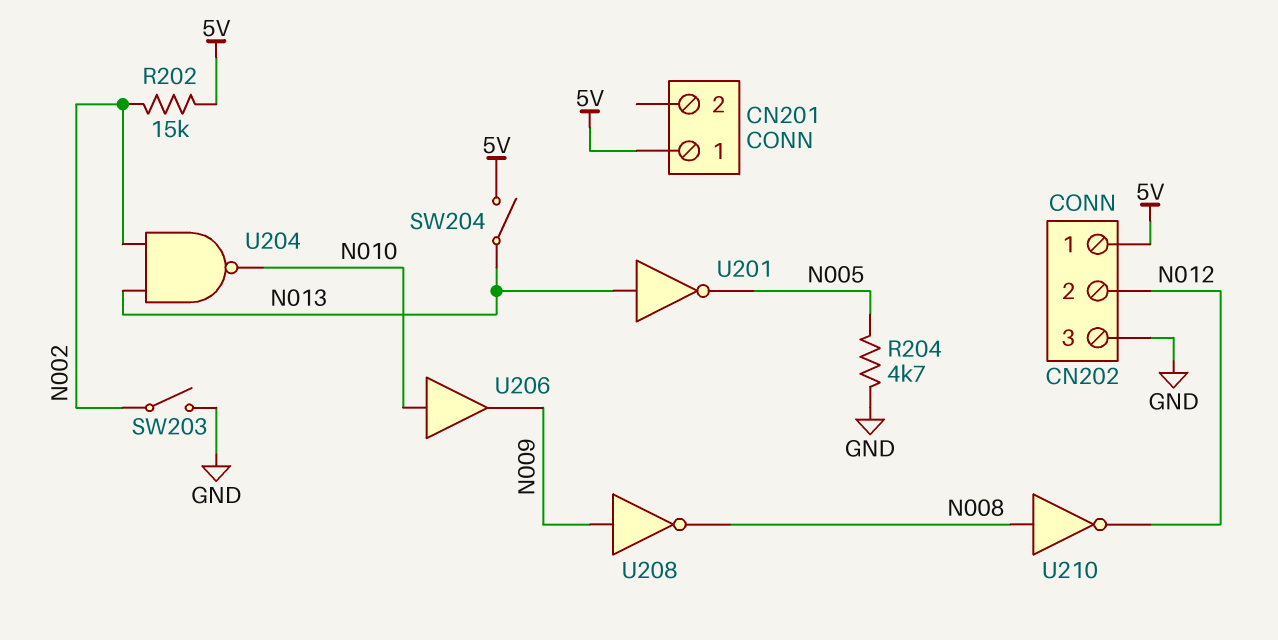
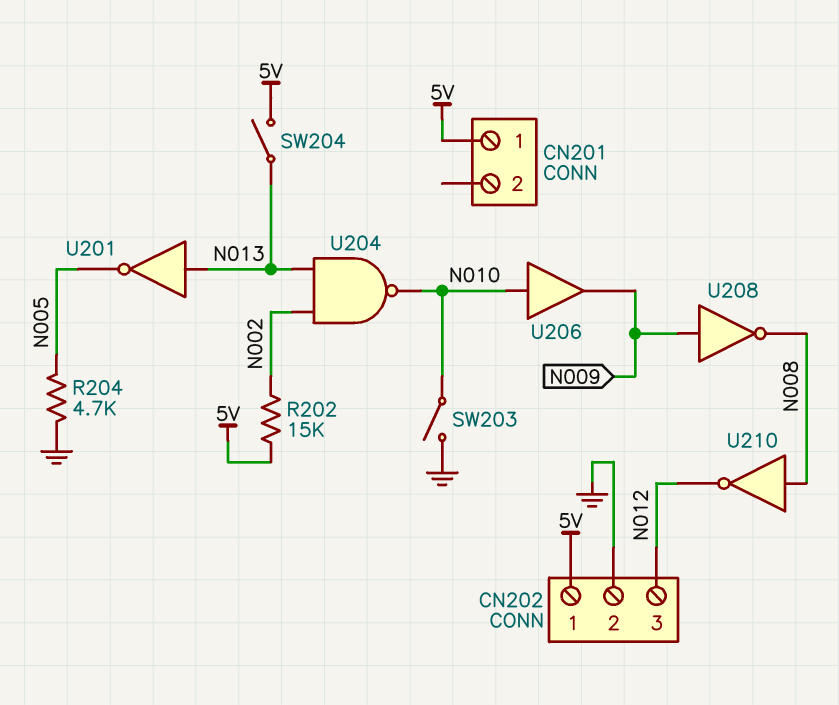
CN202 pin 2: N012 -> GND
CN202 pin 3: GND -> N012
SW203: switch (GND, N002) -> switch (GND, N010)

